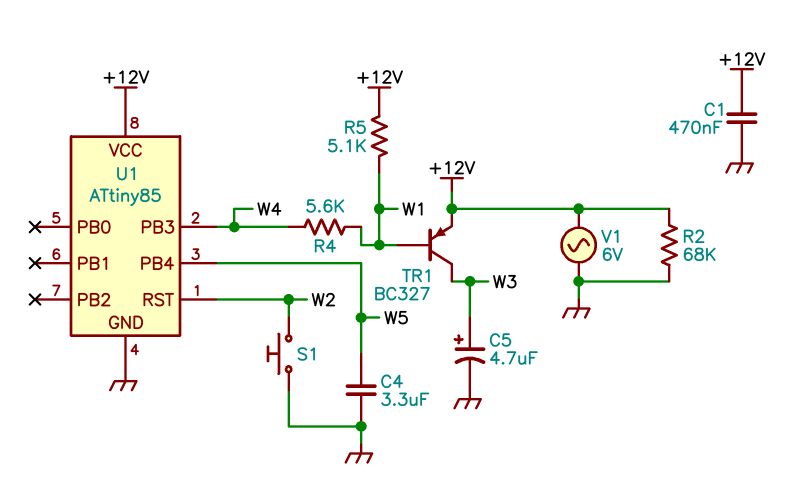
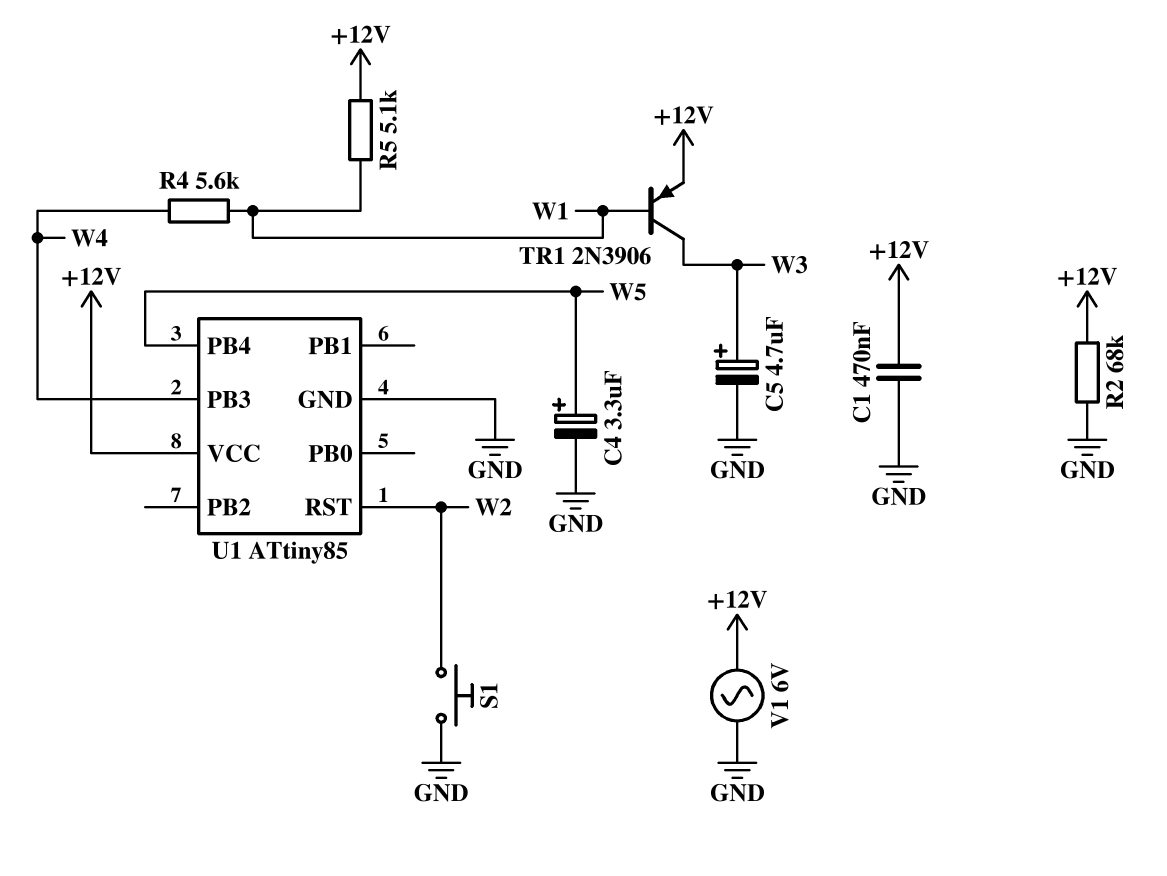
C4: 3.3uF (GND, W5) -> 3.3uF (plus W5, minus GND)
TR1: PNP BC327 (B W1, C W3, E +12V) -> PNP 2N3906 (B W1, C W3, E +12V)

